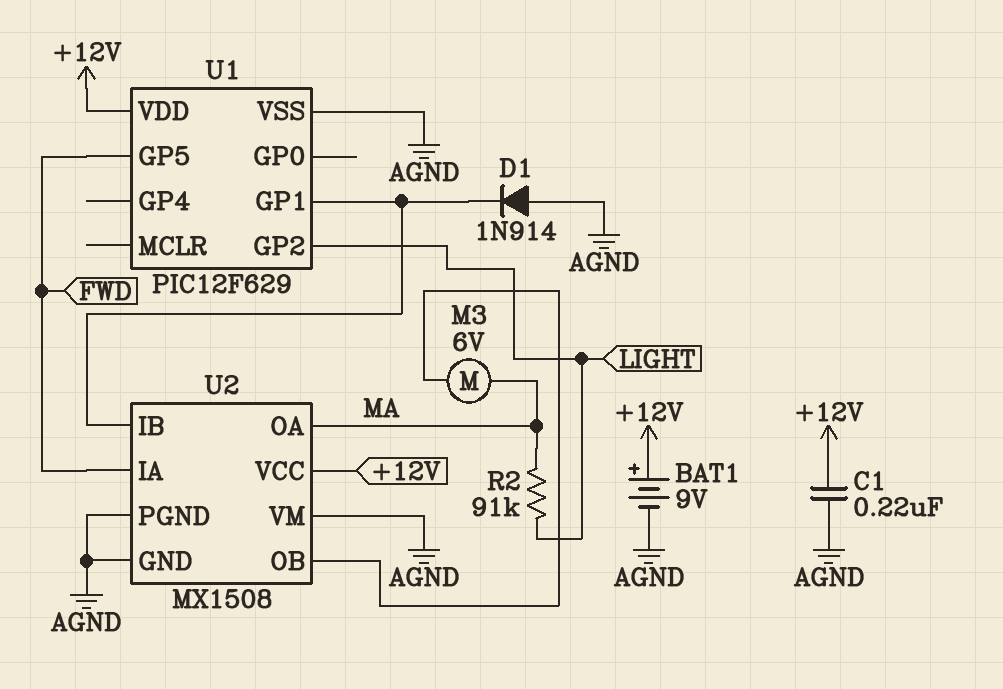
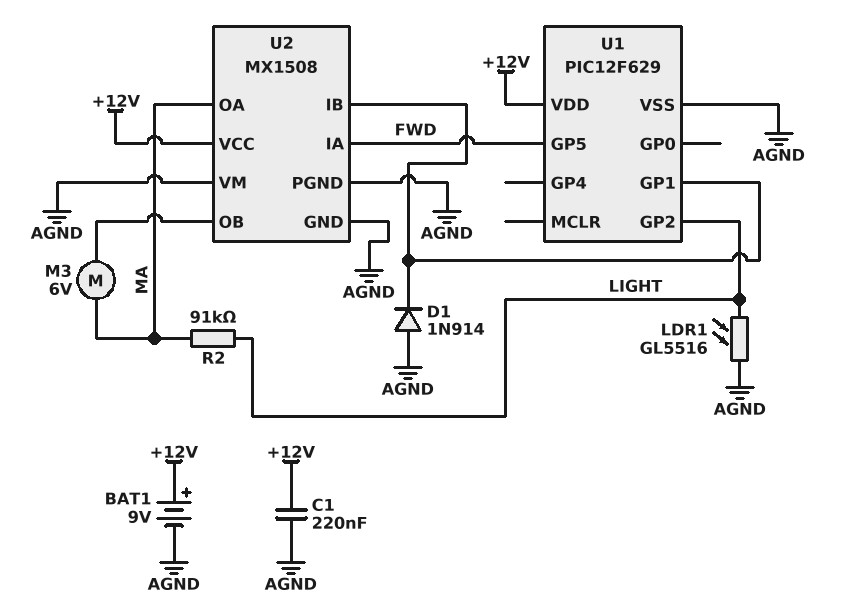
LDR1: none -> GL5516 (AGND, LIGHT)

